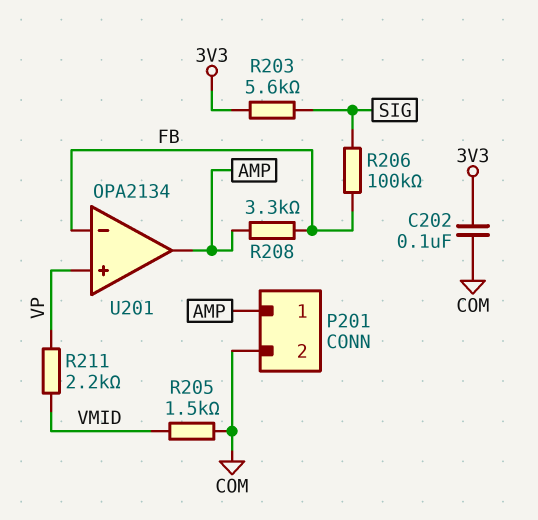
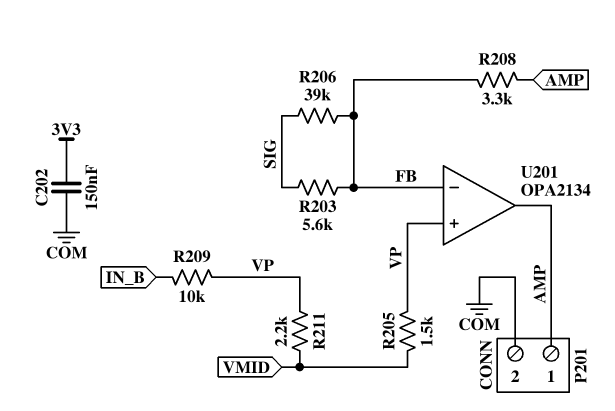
C202: 100nF (3V3, COM) -> 150nF (3V3, COM)
R203: 5.6k (3V3, SIG) -> 5.6k (FB, SIG)
R205: 1.5k (COM, VMID) -> 1.5k (VMID, VP)
R206: 100k (FB, SIG) -> 39k (FB, SIG)
R209: none -> 10k (IN_B, VP)

